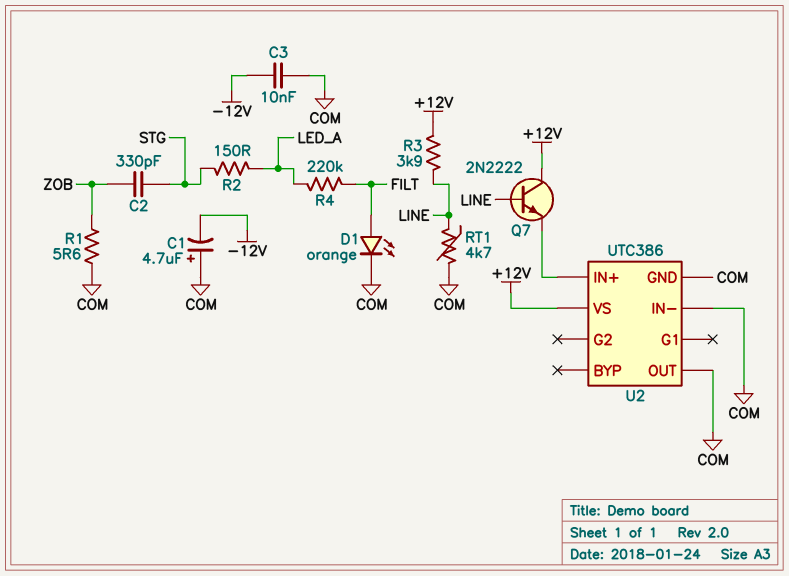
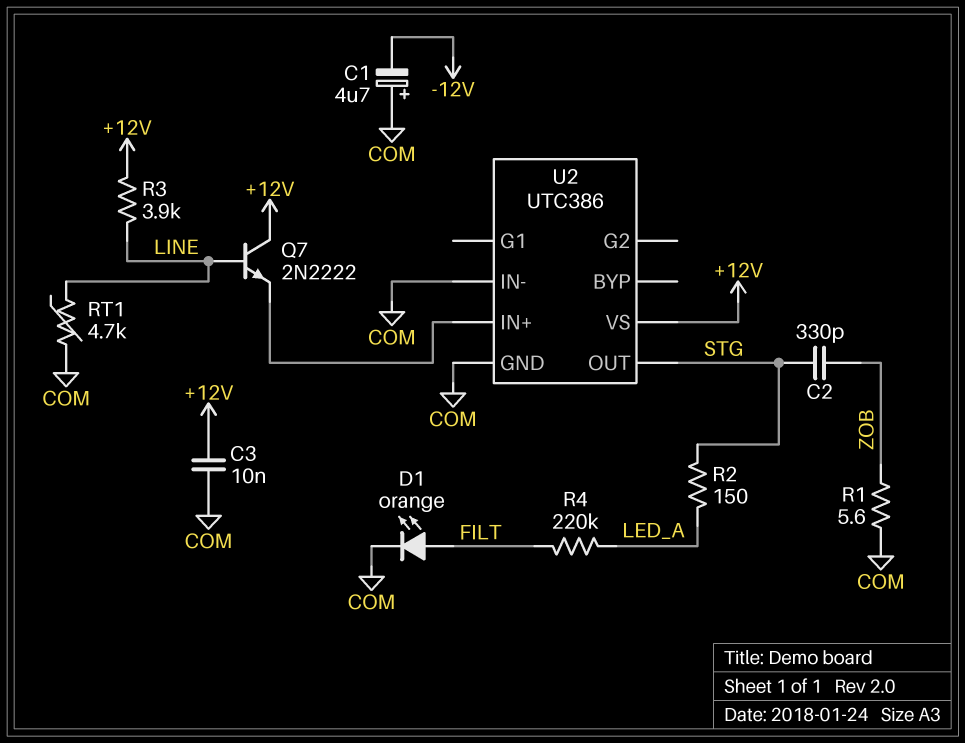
C3: 10nF (-12V, COM) -> 10nF (+12V, COM)
U2 pin OUT: COM -> STG

